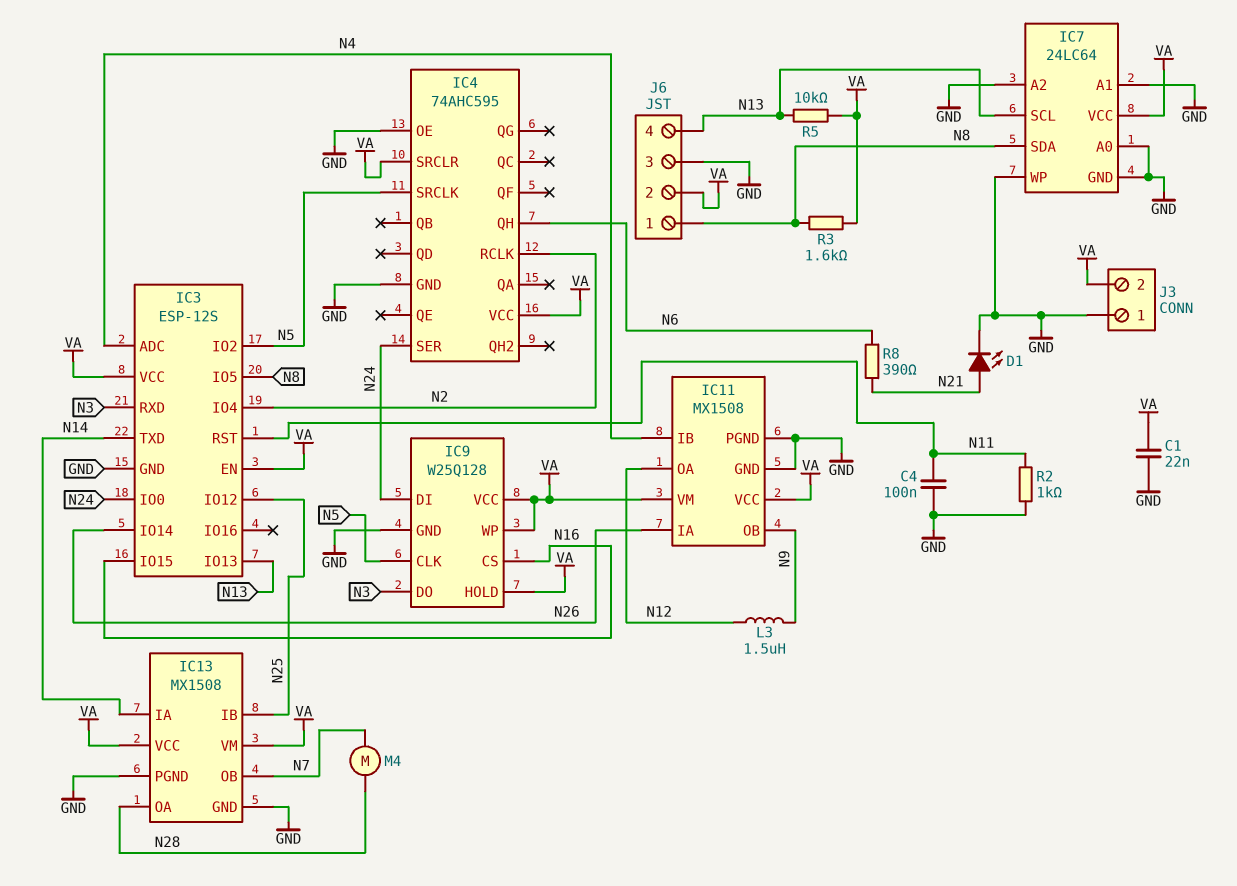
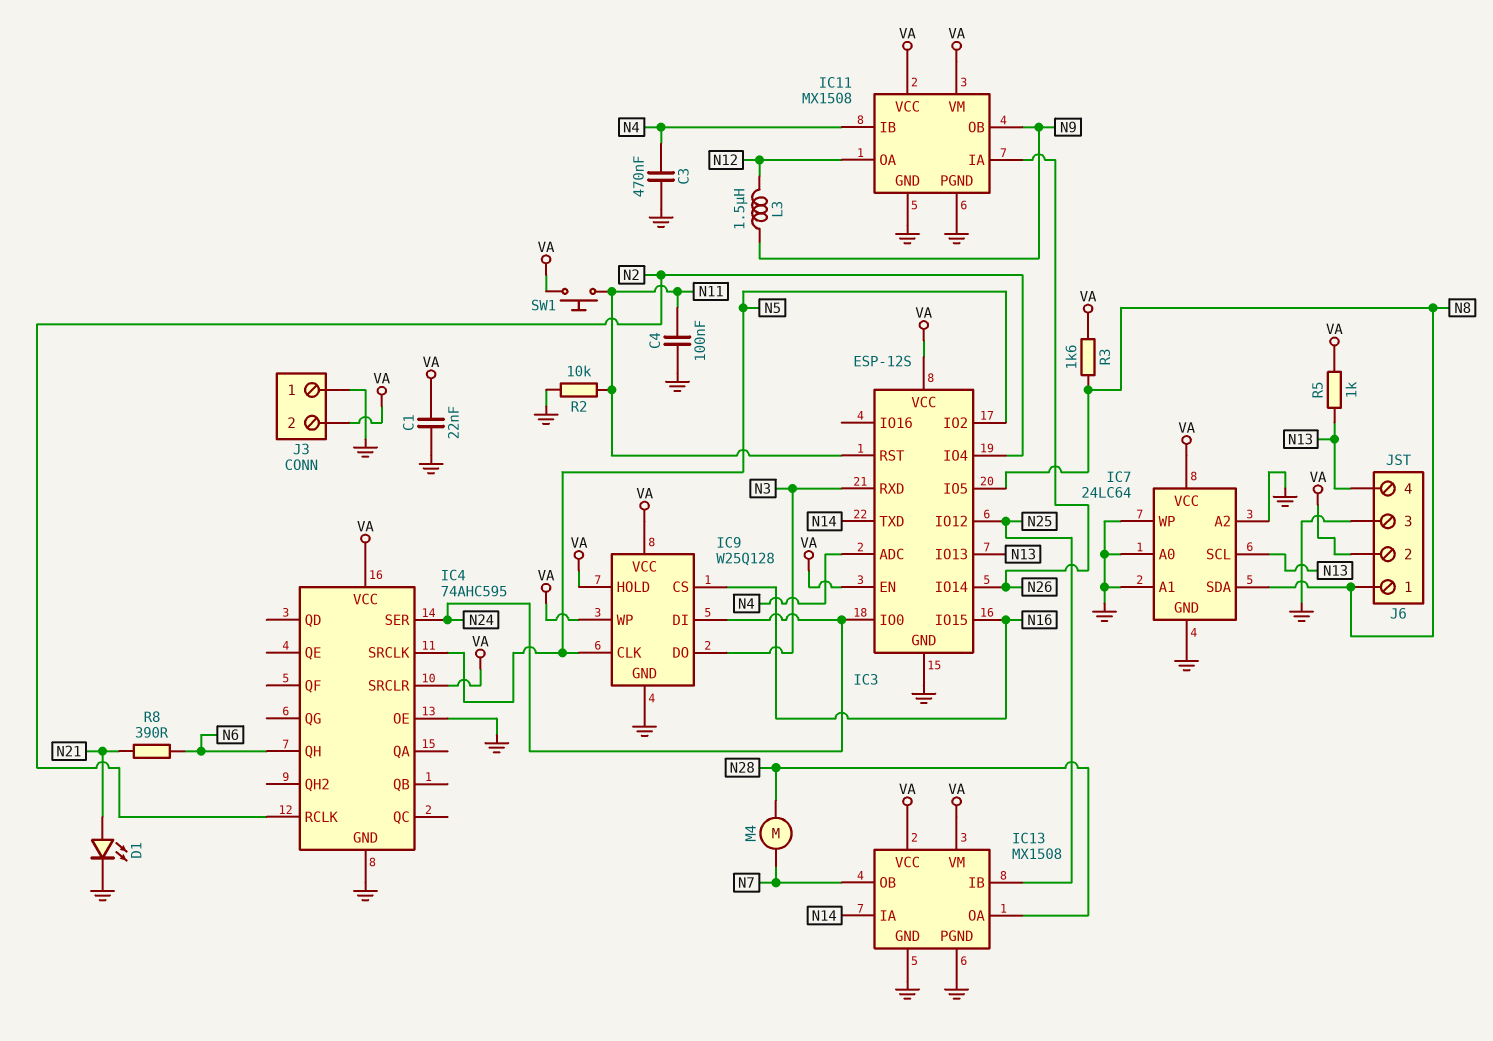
C3: none -> 470nF (GND, N4)
R2: 1k (GND, N11) -> 10k (GND, N11)
R5: 10k (N13, VA) -> 1k (N13, VA)
SW1: none -> button (N11, VA)

